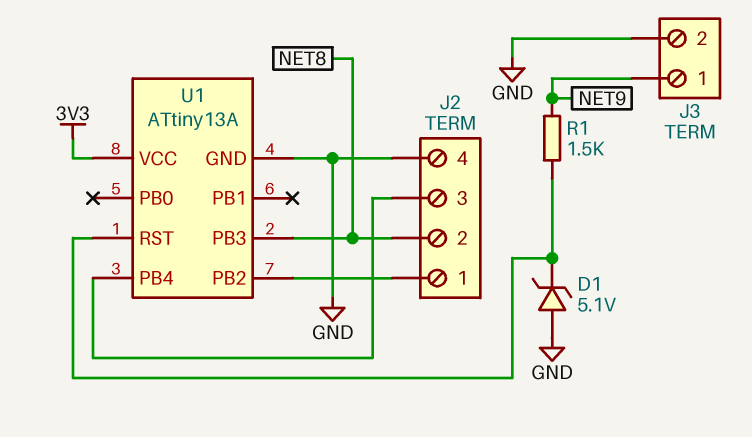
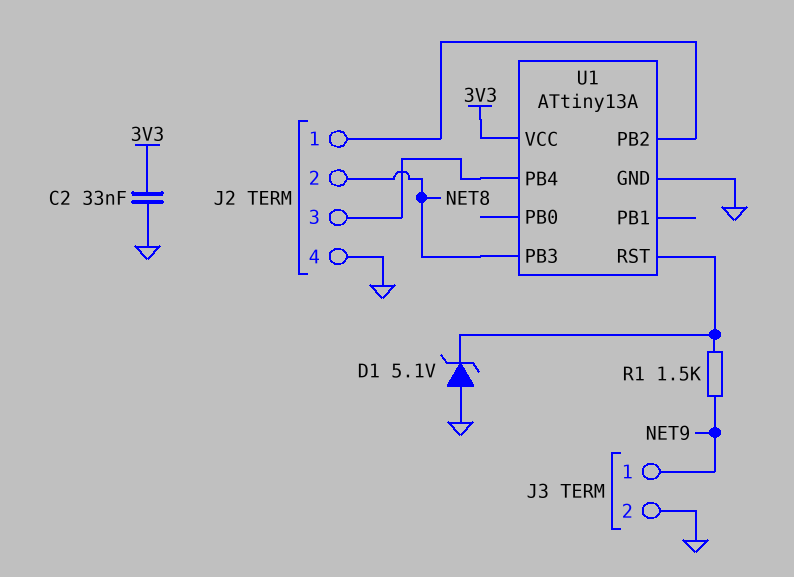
C2: none -> 33nF (3V3, GND)

